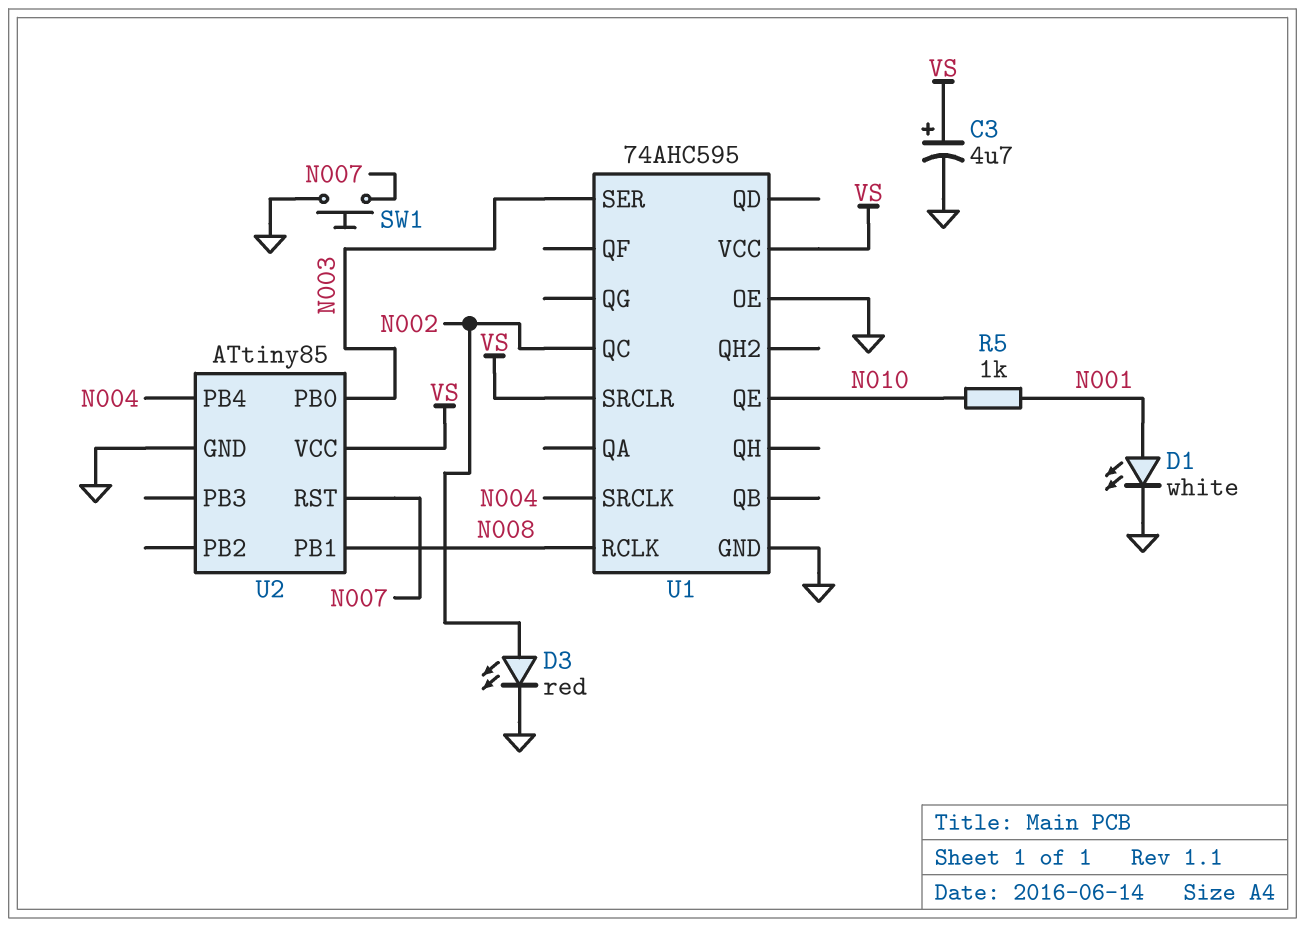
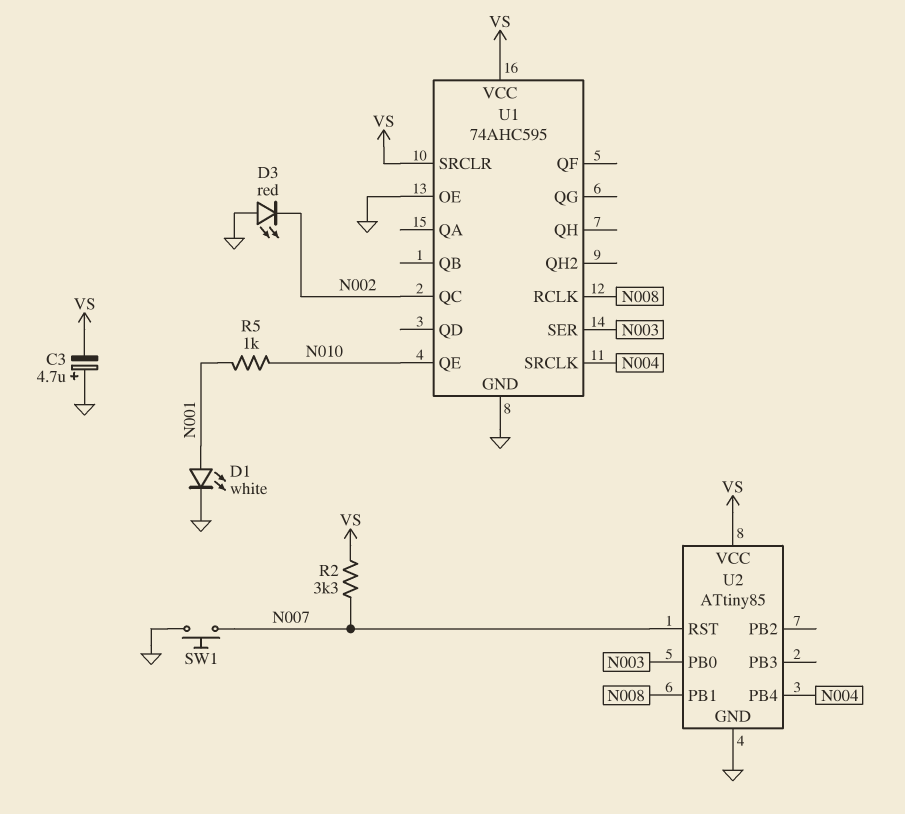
C3: 4.7uF (plus VS, minus GND) -> 4.7uF (plus GND, minus VS)
D3: LED red (A N002, K GND) -> LED red (A GND, K N002)
R2: none -> 3.3k (N007, VS)

